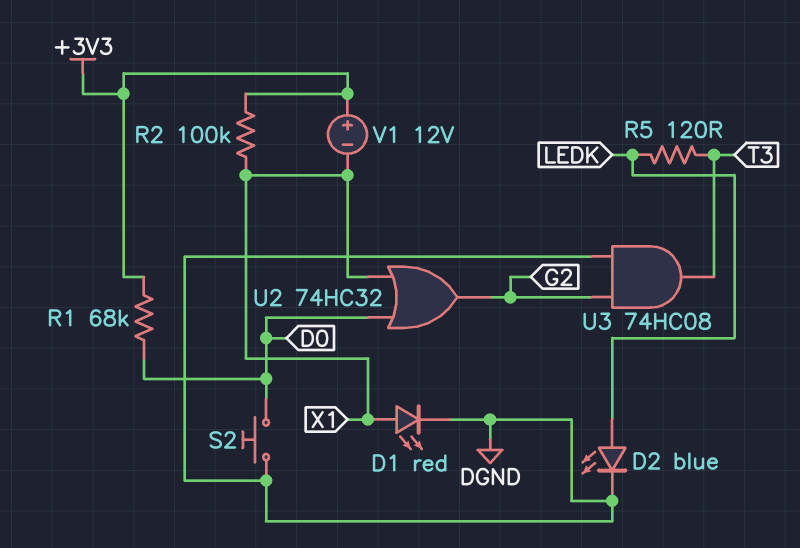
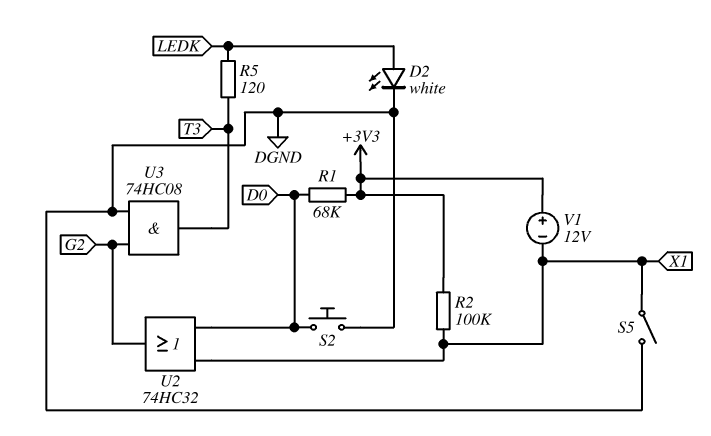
D1: LED red (A X1, K DGND) -> none
D2: LED blue (A LEDK, K DGND) -> LED white (A LEDK, K DGND)
S5: none -> switch (DGND, X1)

